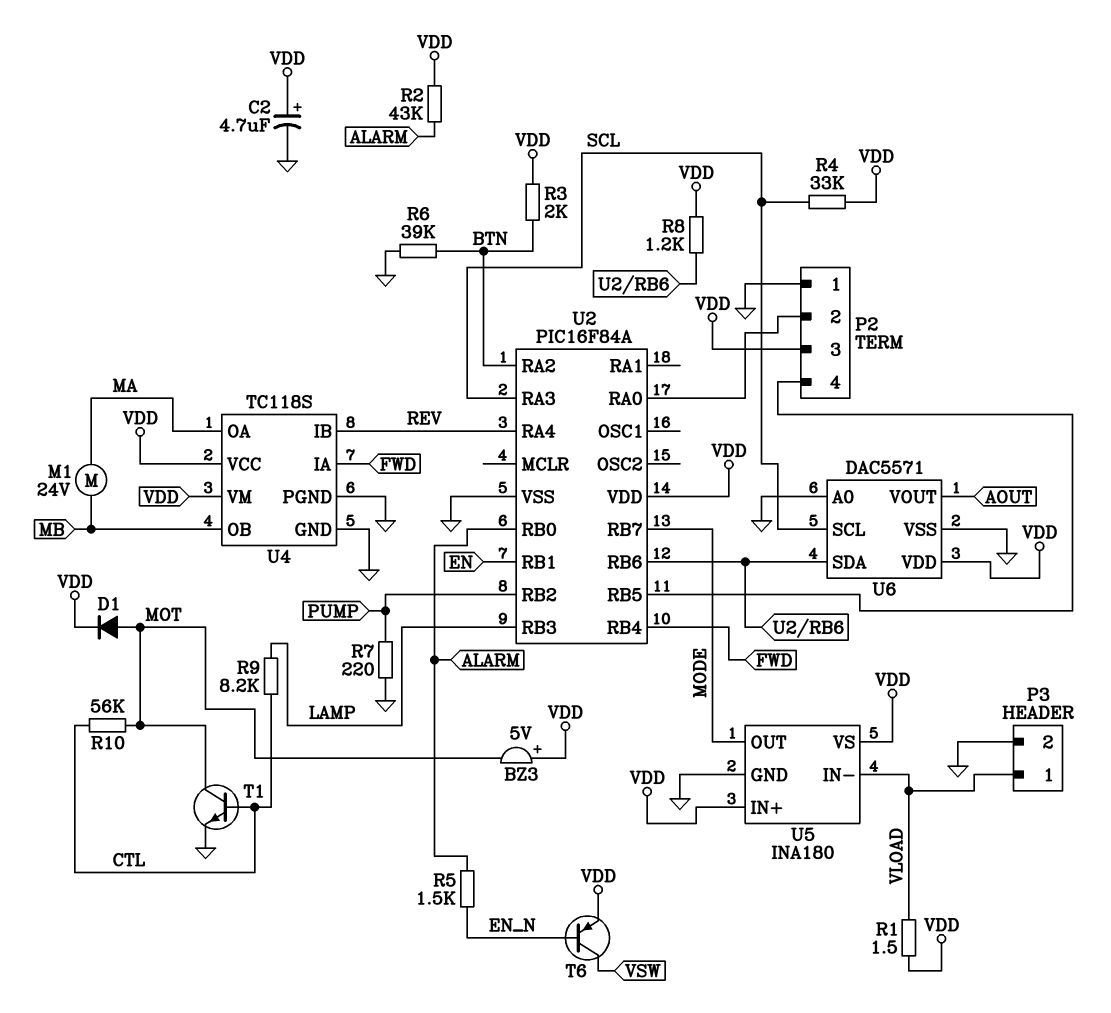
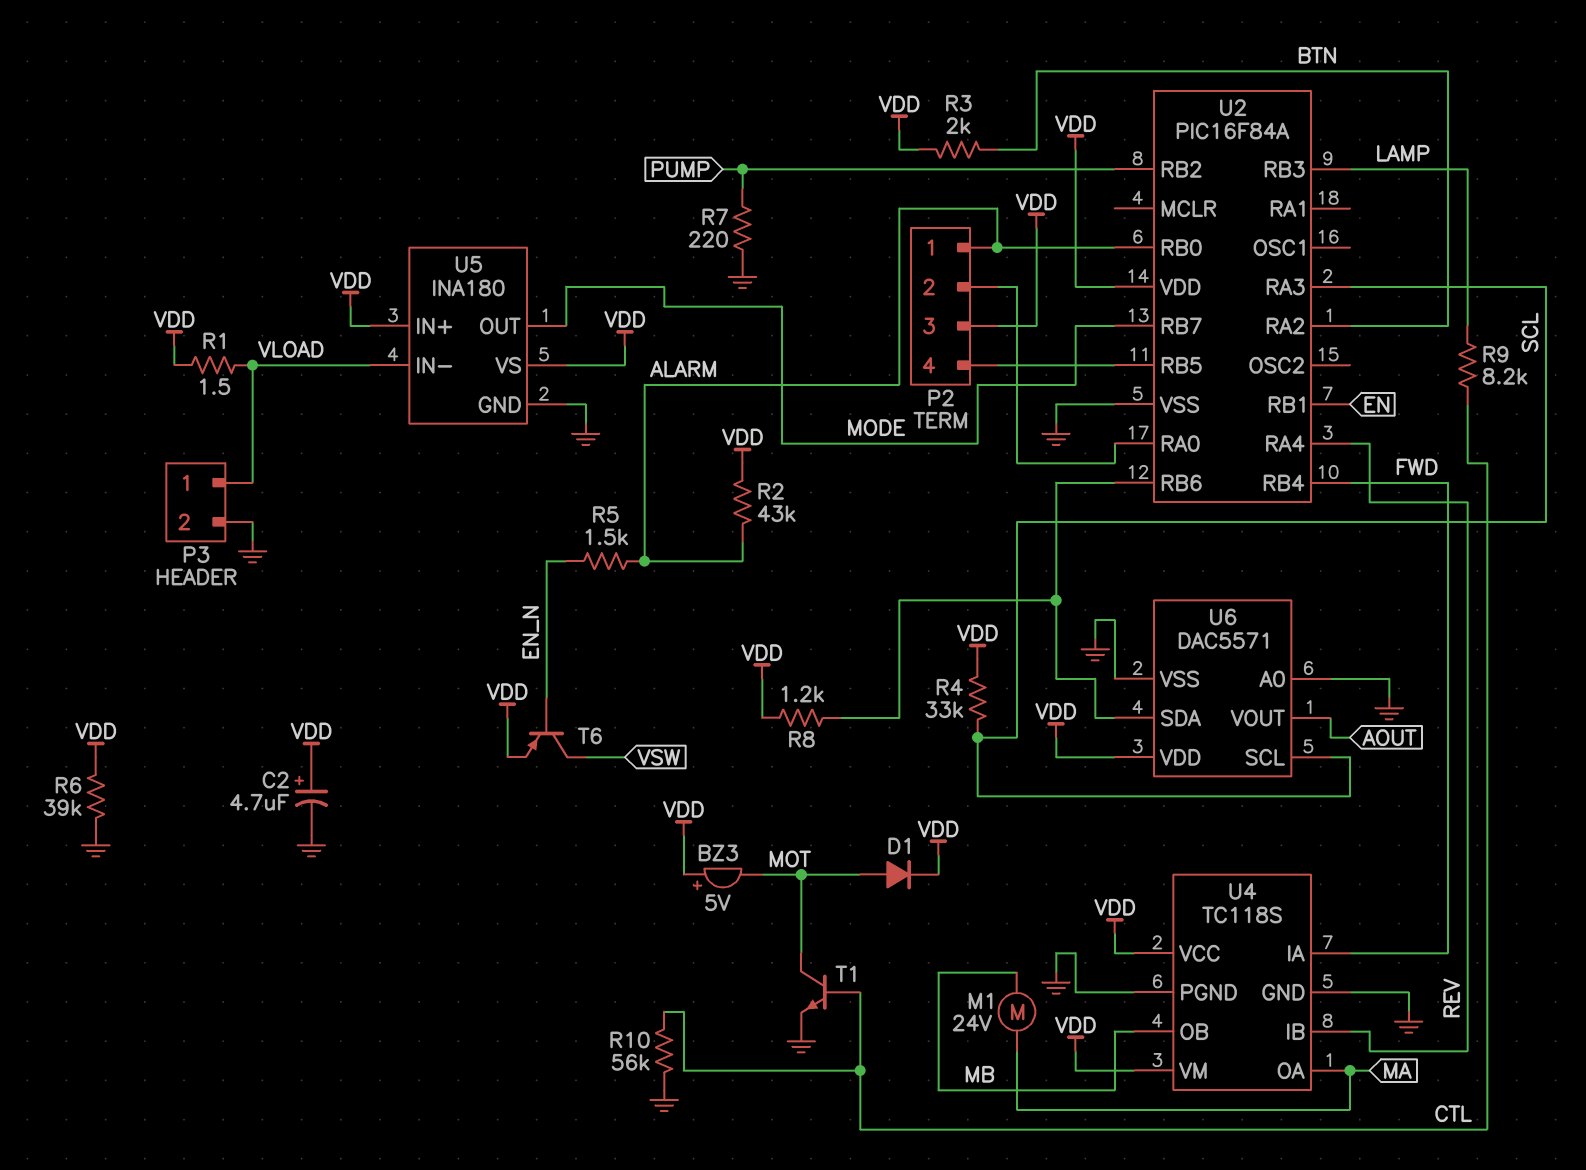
P2 pin 1: GND -> ALARM
R6: 39k (BTN, GND) -> 39k (GND, VDD)
R10: 56k (CTL, MOT) -> 56k (CTL, GND)

